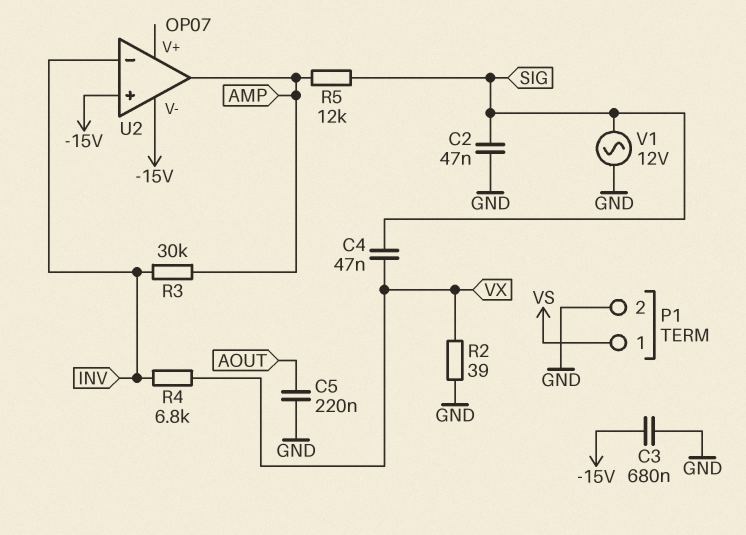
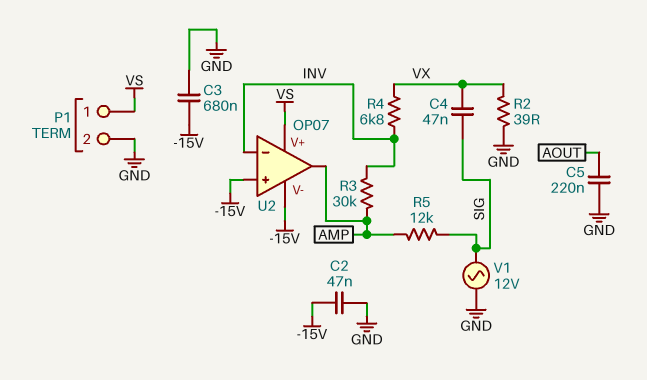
C2: 47nF (GND, SIG) -> 47nF (-15V, GND)
U2 pin V+: none -> VS

